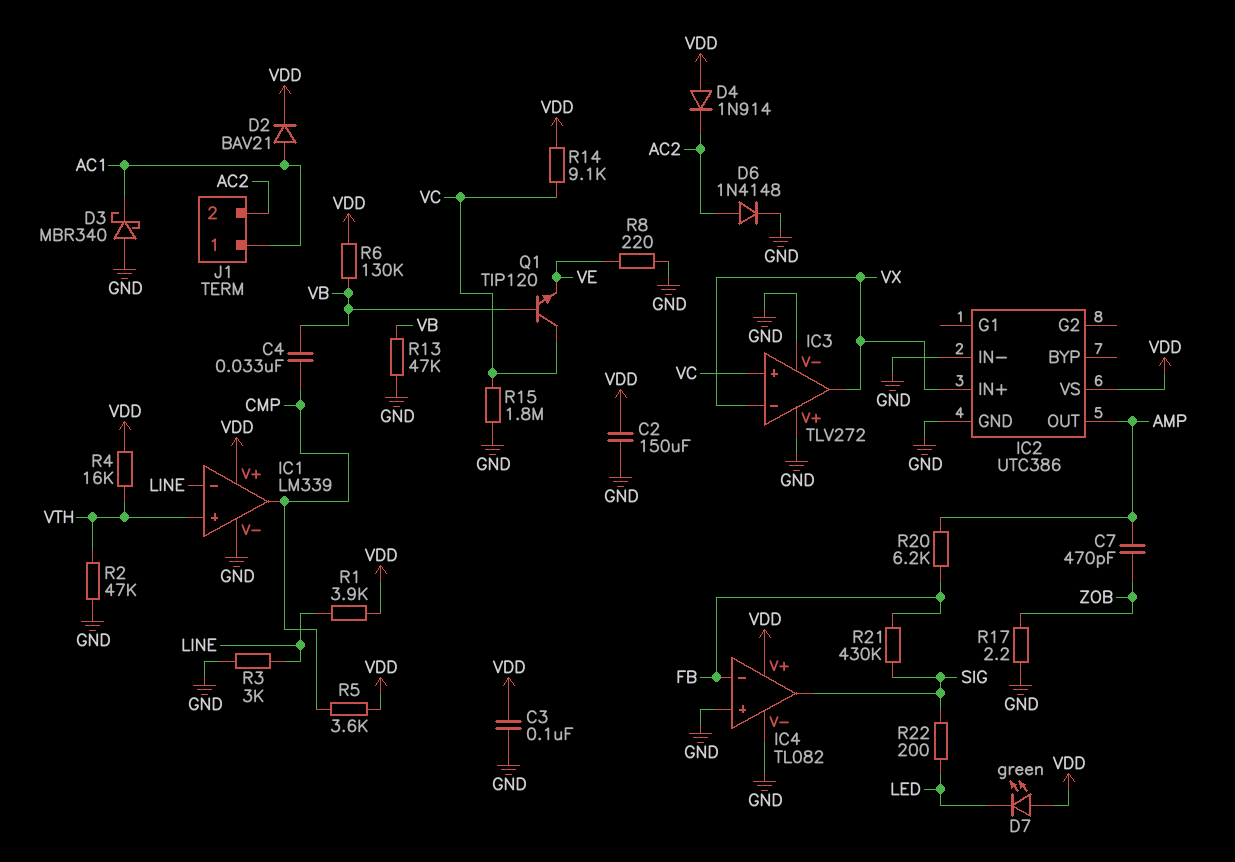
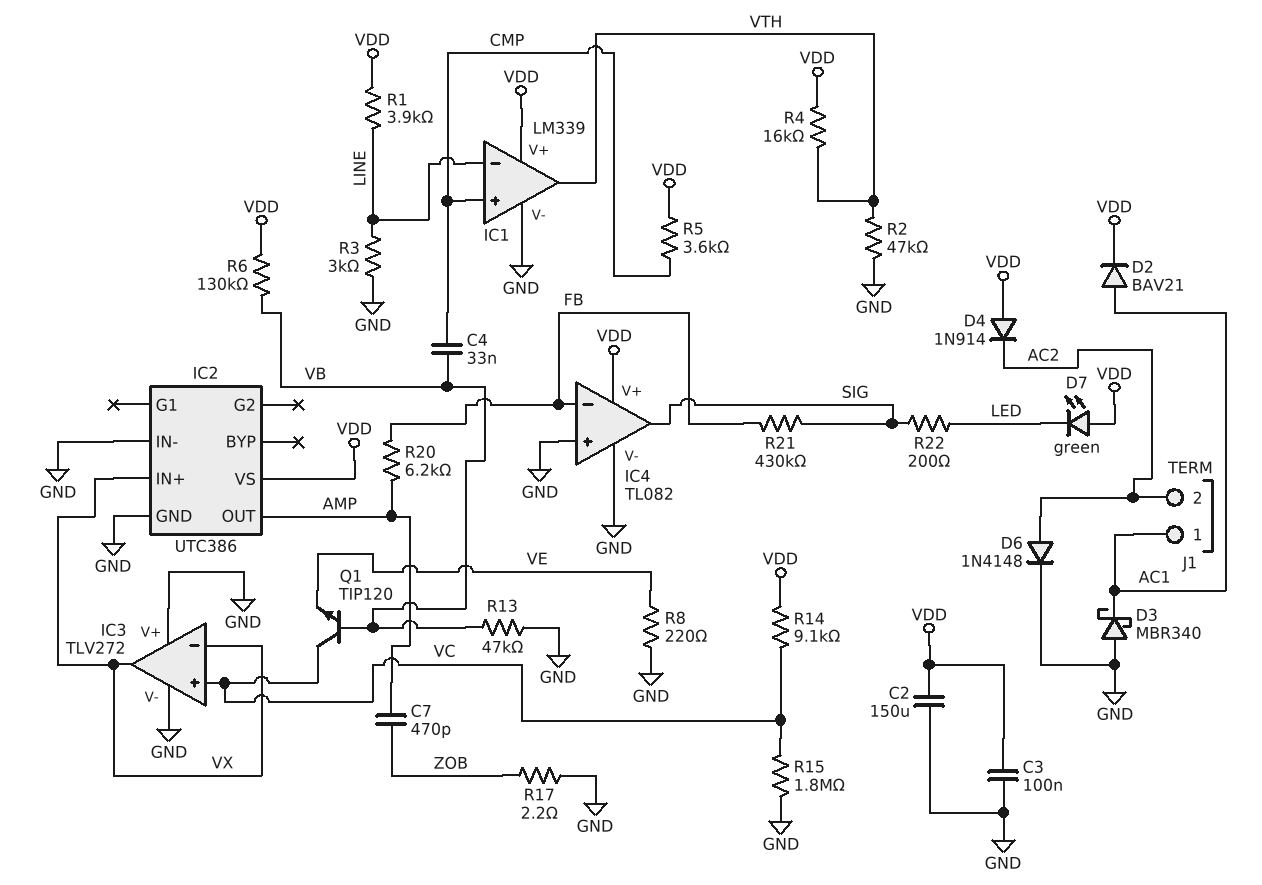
IC1 pin in+: VTH -> CMP
IC1 pin out: CMP -> VTH

